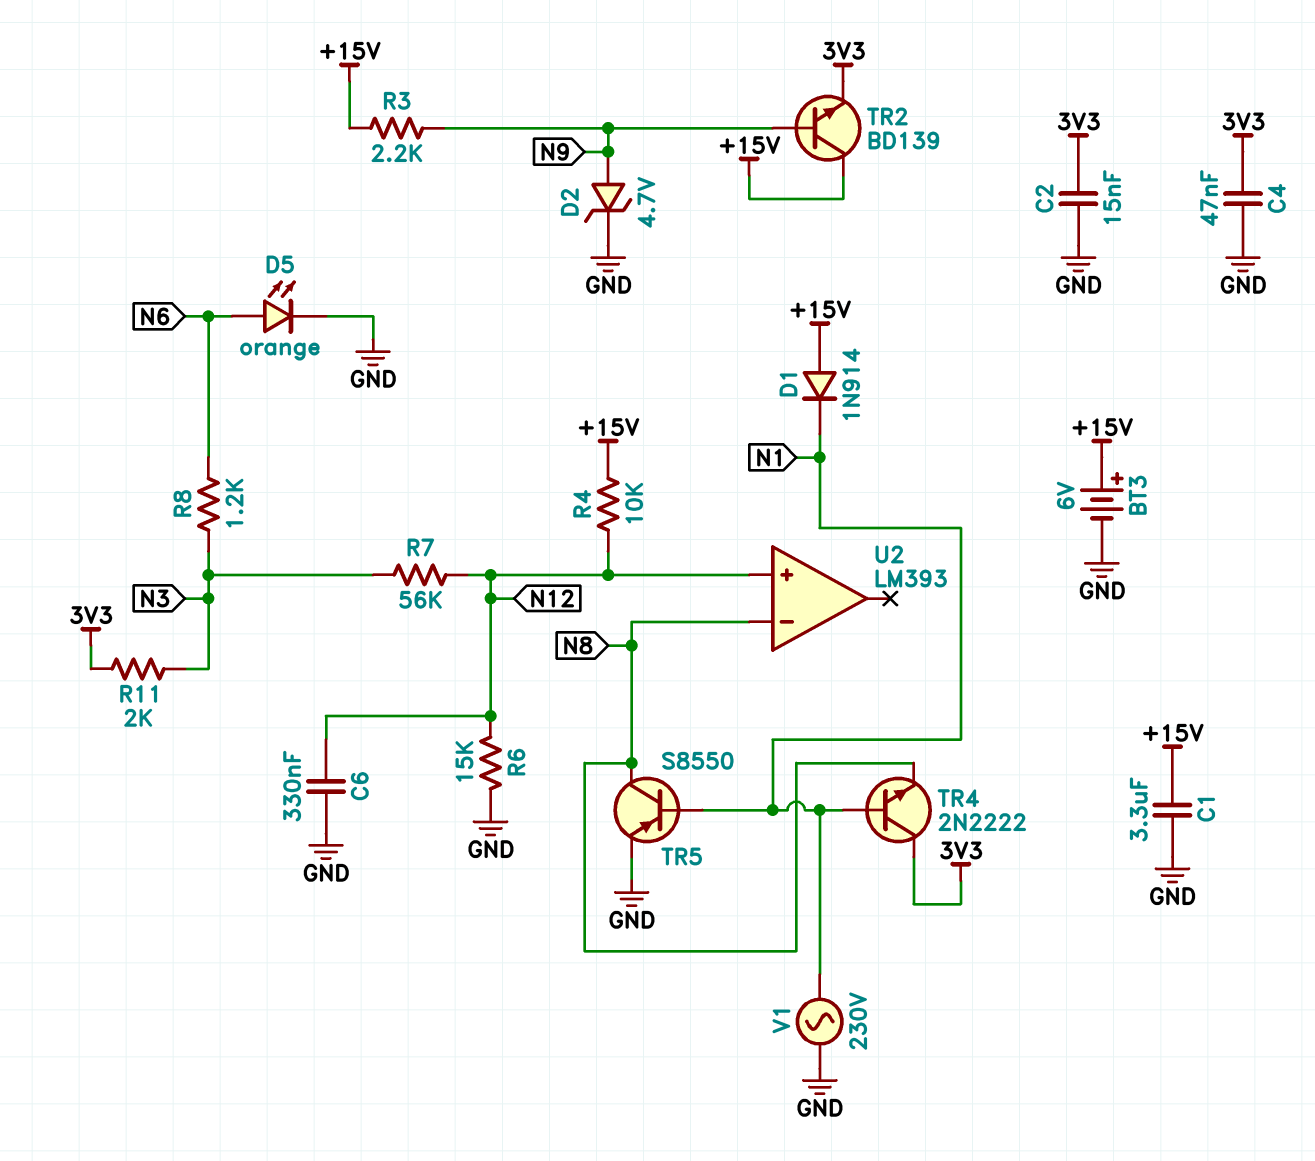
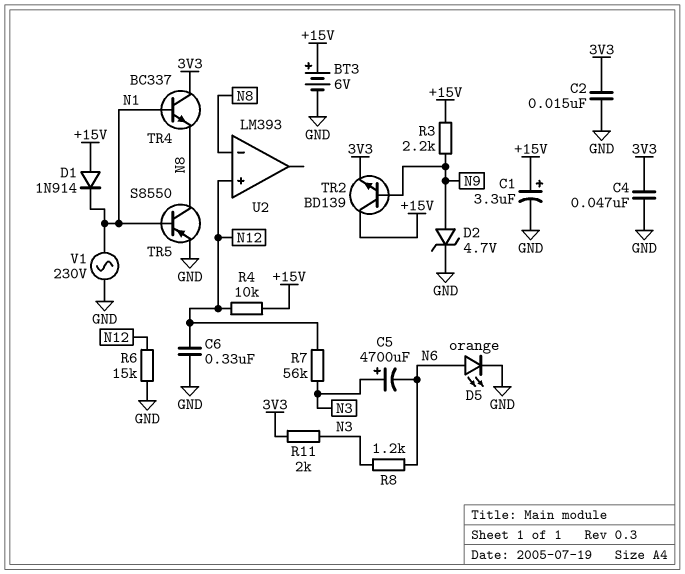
C1: 3.3uF (+15V, GND) -> 3.3uF (plus +15V, minus GND)
C5: none -> 4700uF (plus N3, minus N6)
TR4: NPN 2N2222 (B N1, C 3V3, E N8) -> NPN BC337 (B N1, C 3V3, E N8)

